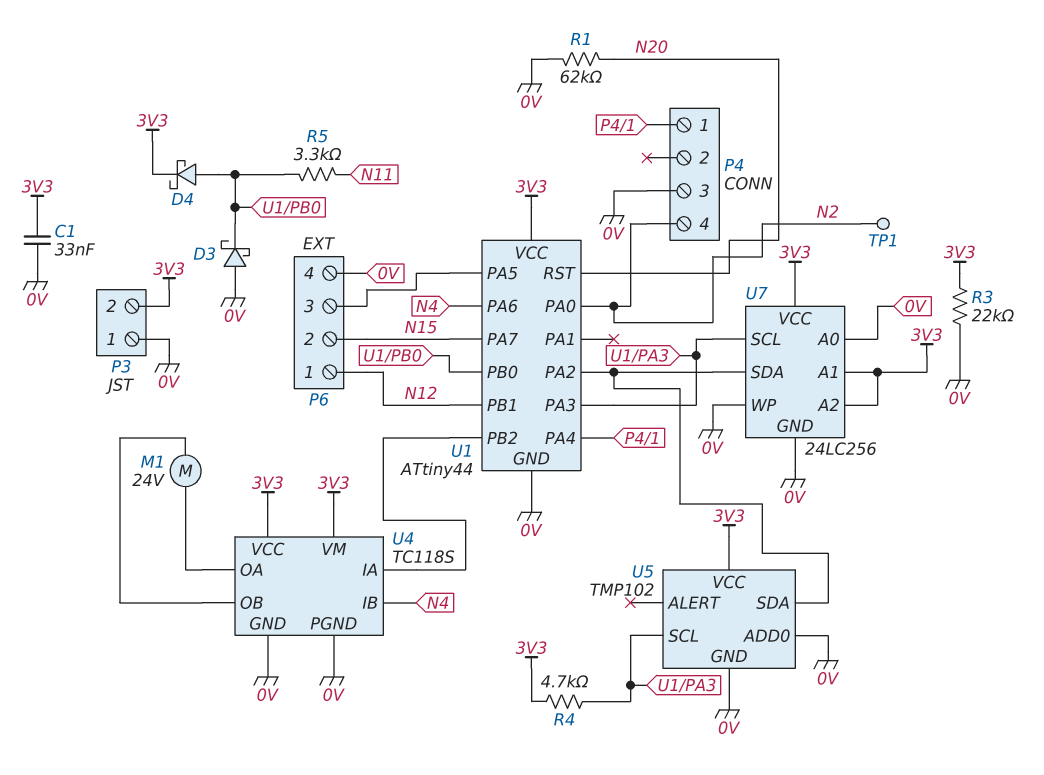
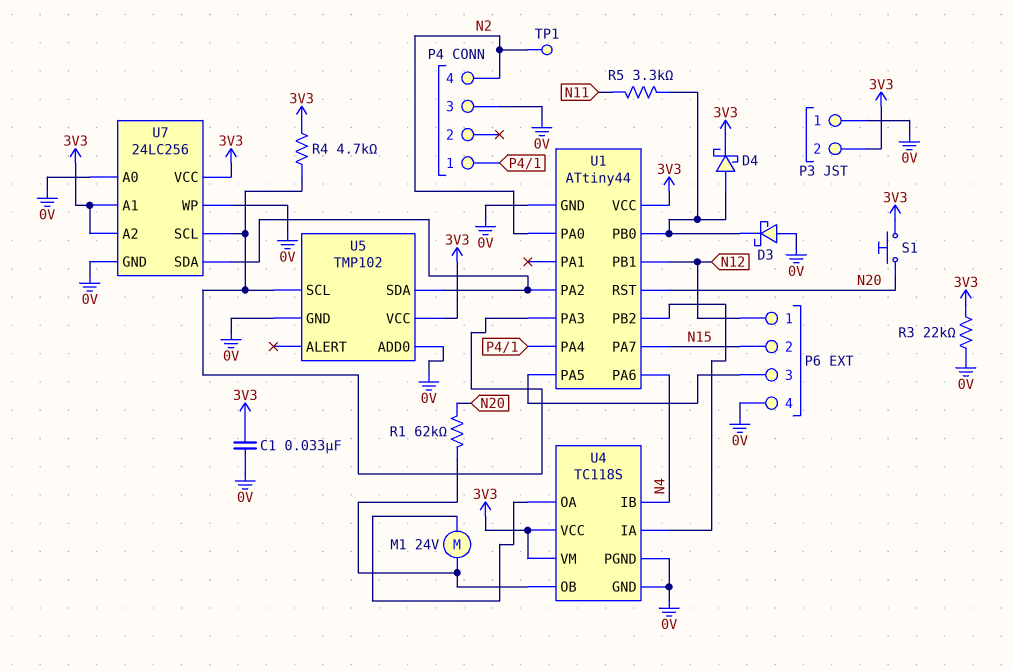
R1: 62k (0V, N20) -> 62k (N20, U4/OB)
S1: none -> button (3V3, N20)

